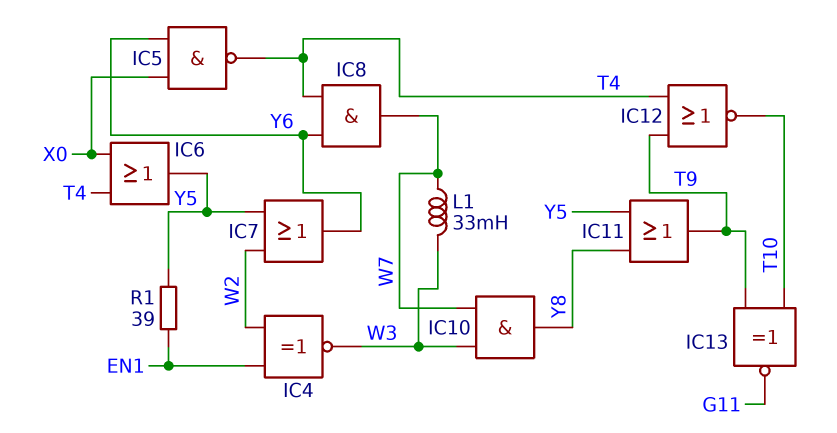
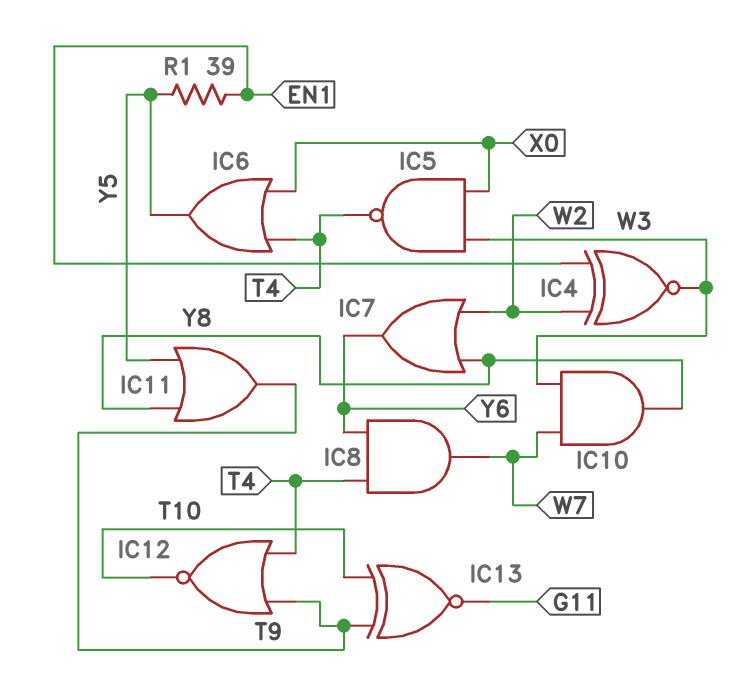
IC5: NAND (in X0, in Y6, out T4) -> NAND (in W3, in X0, out T4)
IC7: OR (in W2, in Y5, out Y6) -> OR (in W2, in Y8, out Y6)
L1: 33mH (W3, W7) -> none

